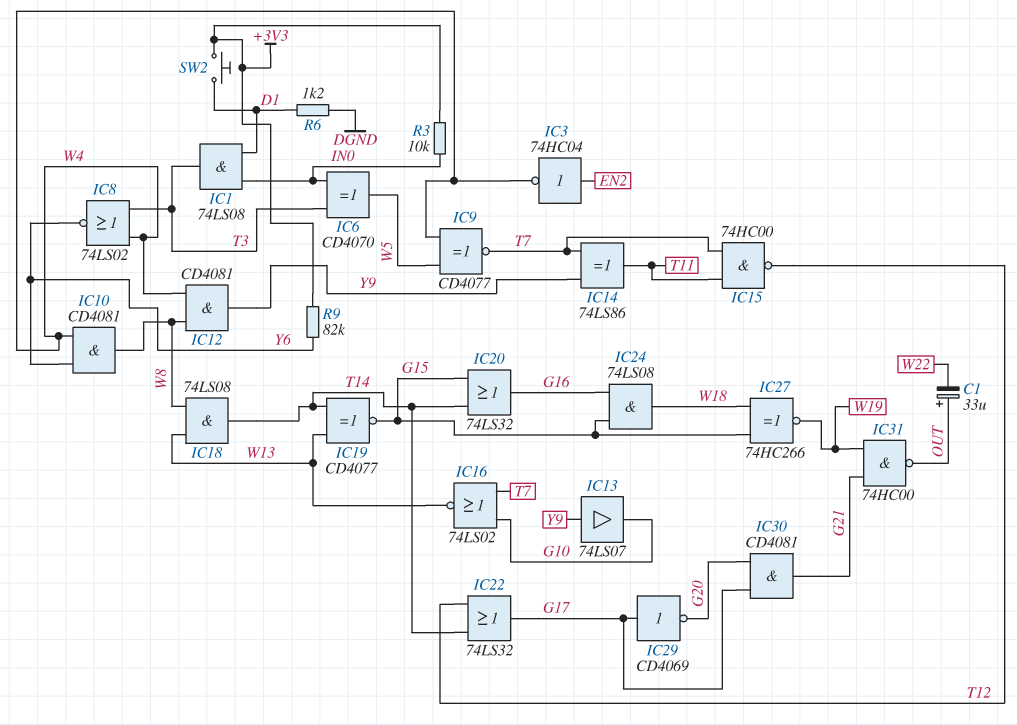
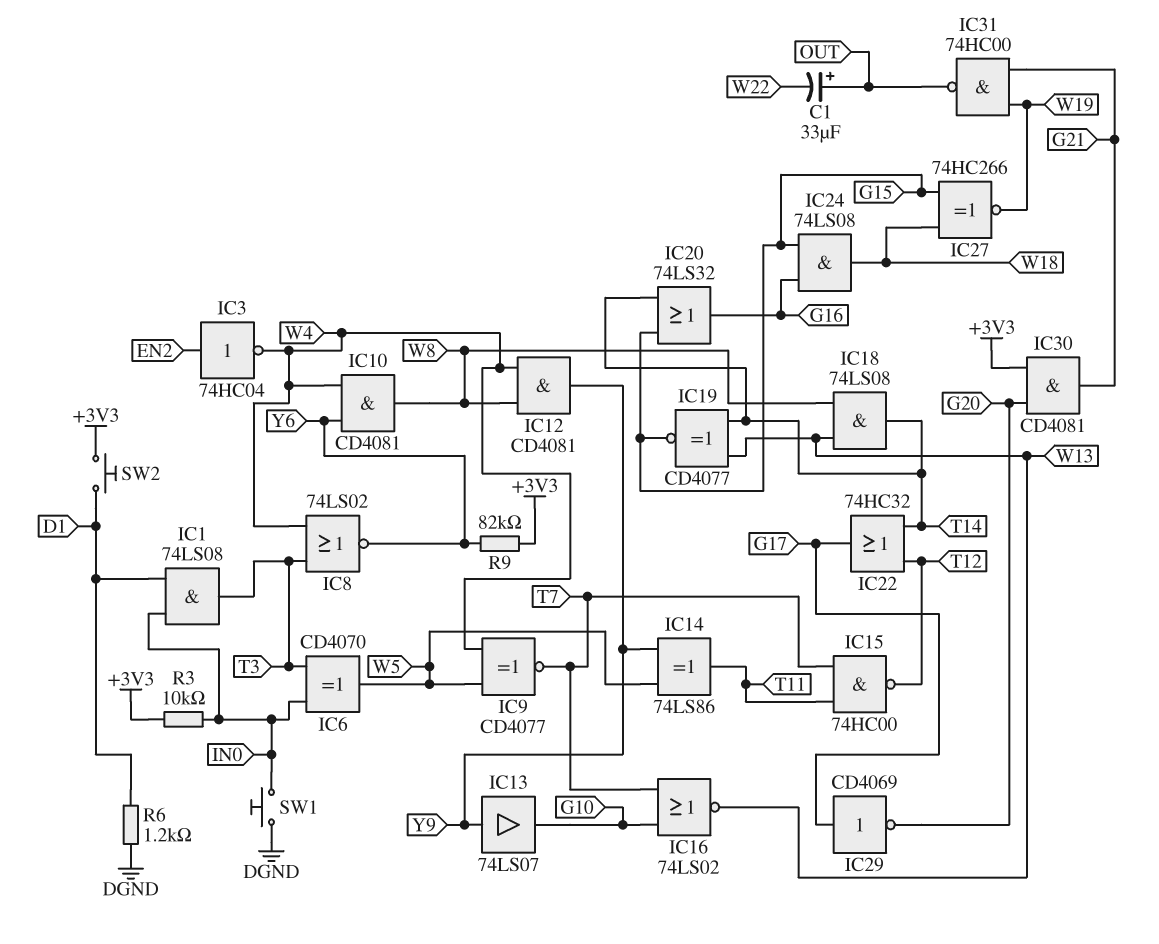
IC14: XOR 74LS86 (in T7, in Y9, out T11) -> XOR 74LS86 (in W5, in Y9, out T11)
IC22: OR 74LS32 (in T12, in T14, out G17) -> OR 74HC32 (in T12, in T14, out G17)
IC30: AND CD4081 (in G17, in G20, out G21) -> AND CD4081 (in +3V3, in G20, out G21)
SW1: none -> button (DGND, IN0)

